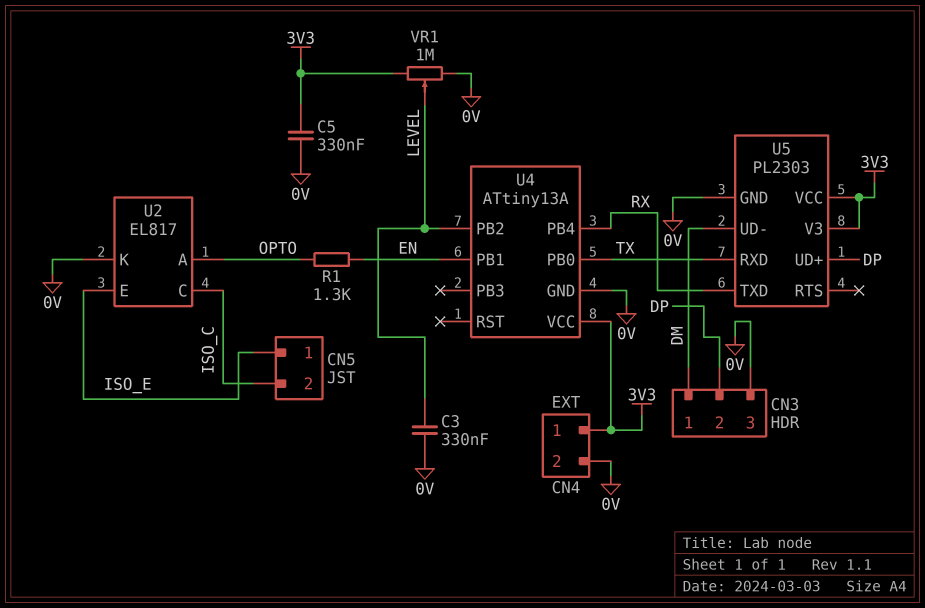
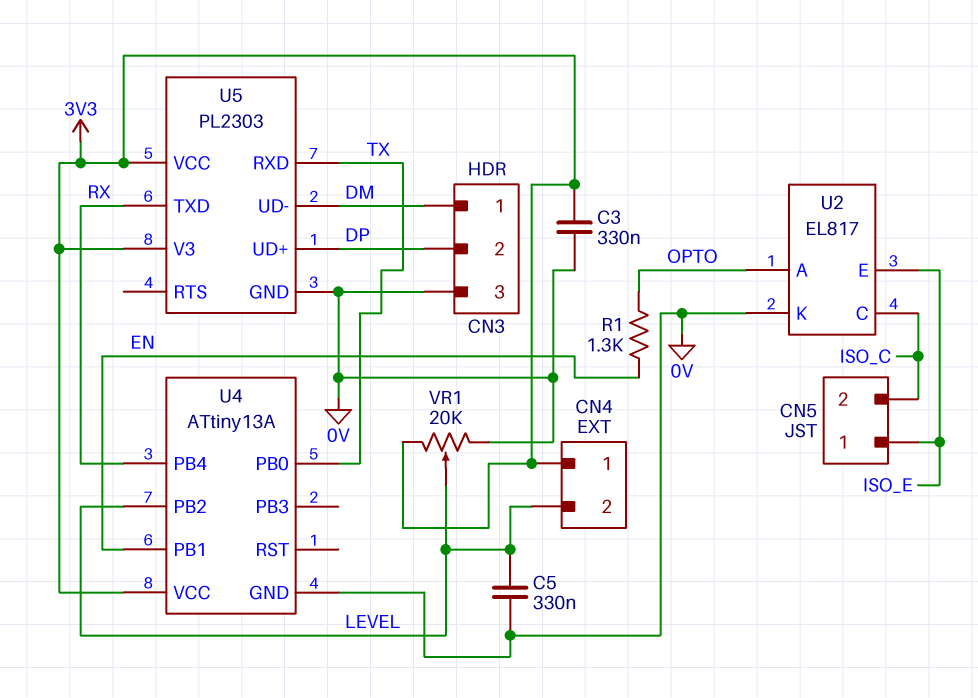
C3: 330nF (0V, LEVEL) -> 330nF (0V, 3V3)
C5: 330nF (0V, 3V3) -> 330nF (0V, LEVEL)
CN4 pin 2: 0V -> LEVEL
VR1: 1M (0V, 3V3, wiper LEVEL) -> 20k (0V, 3V3, wiper LEVEL)

